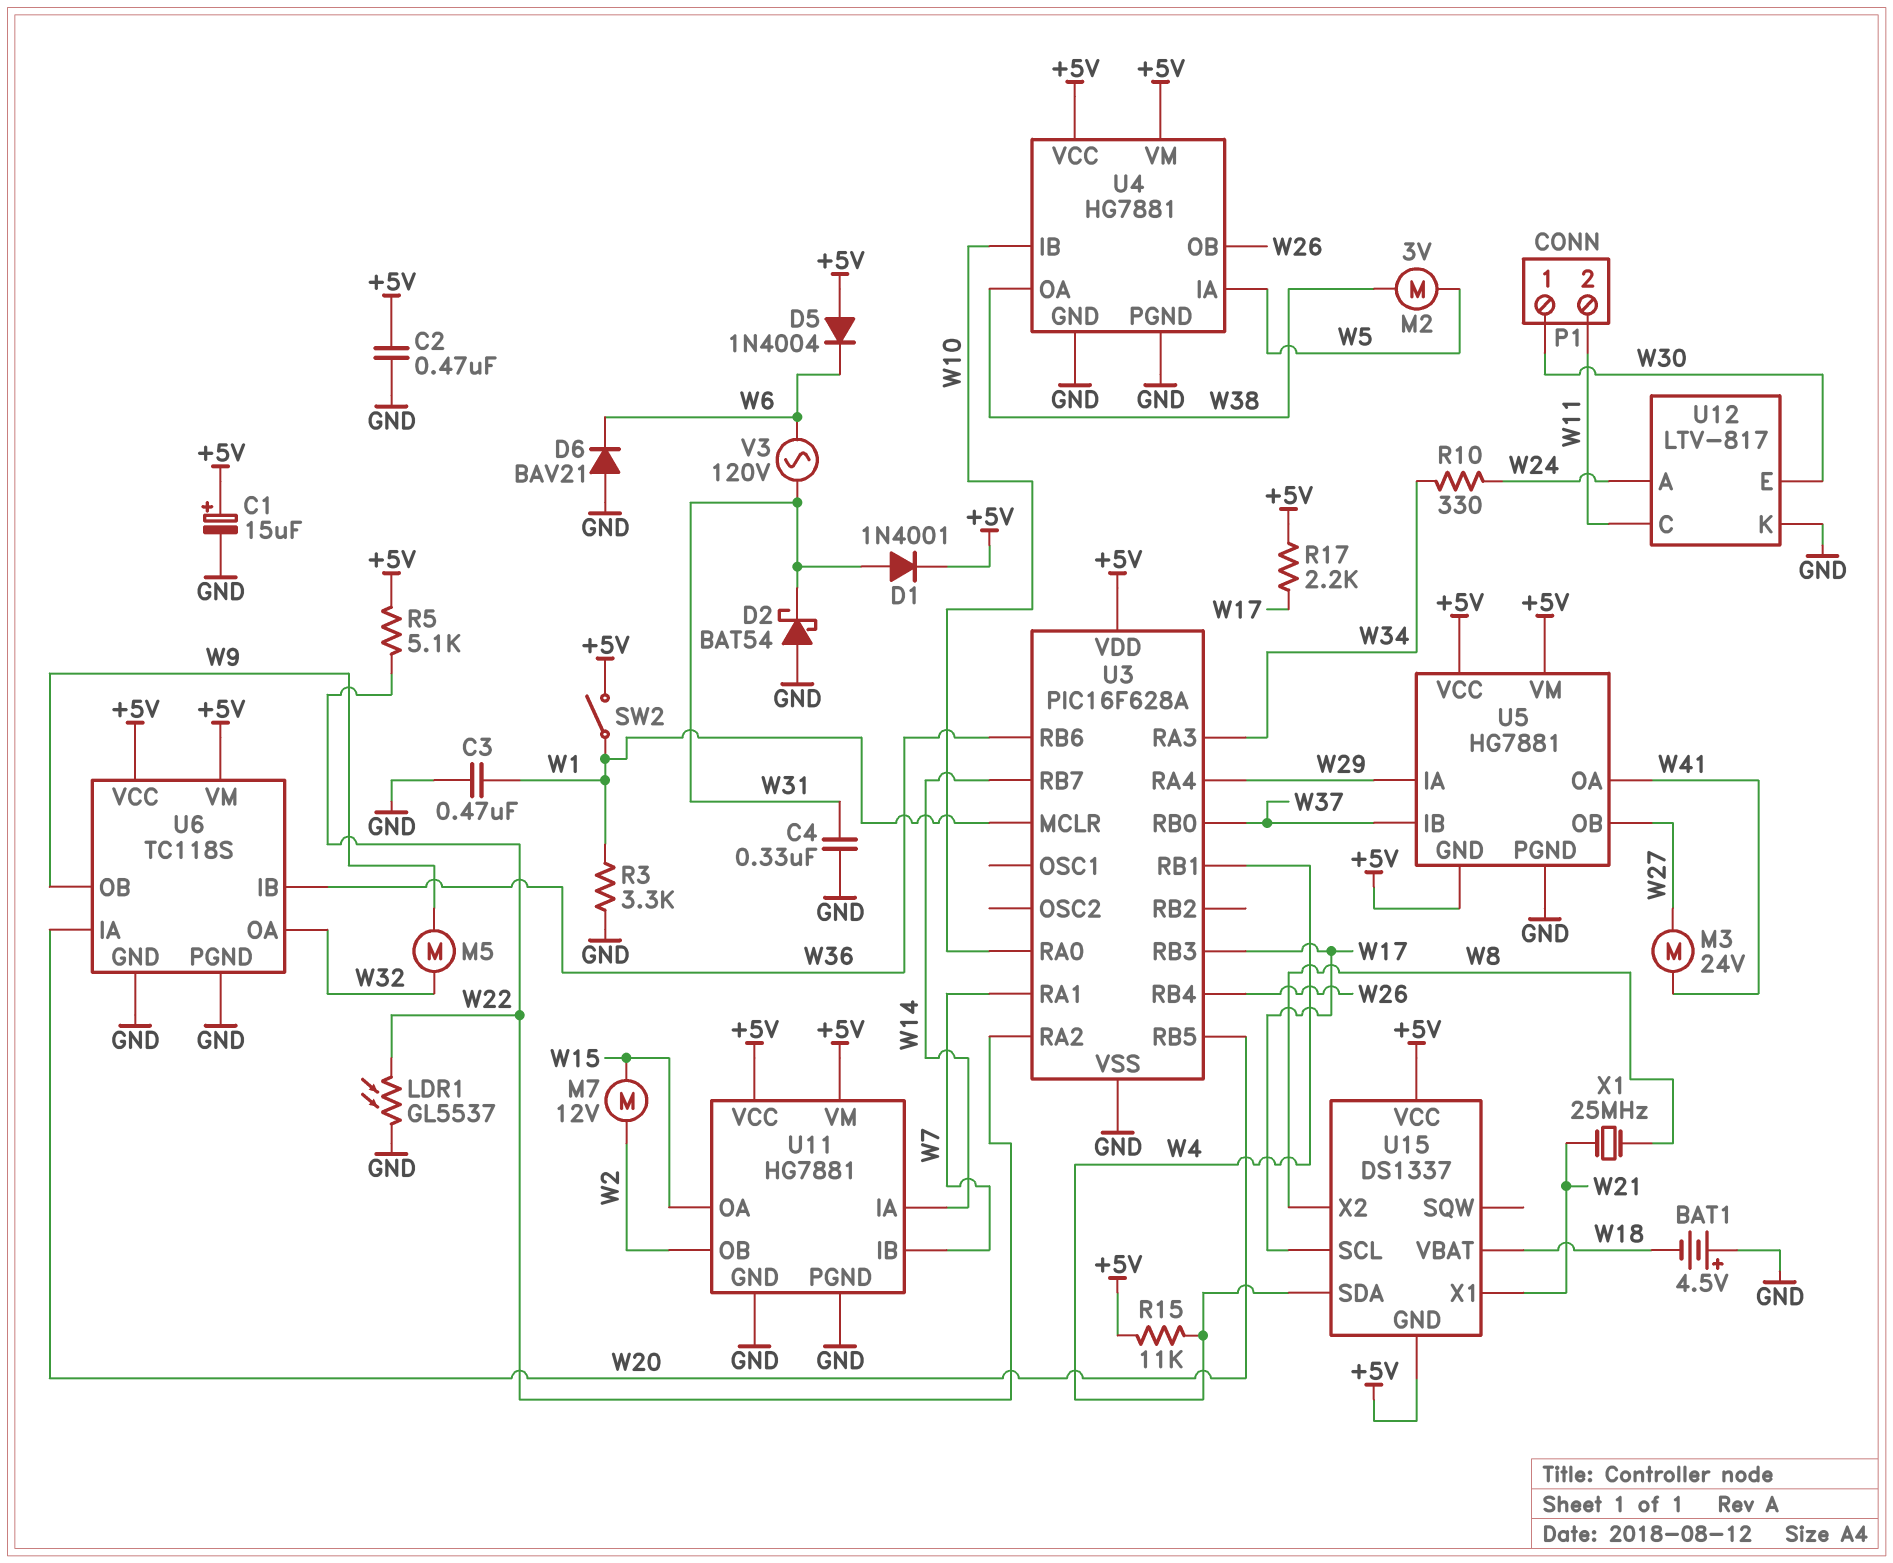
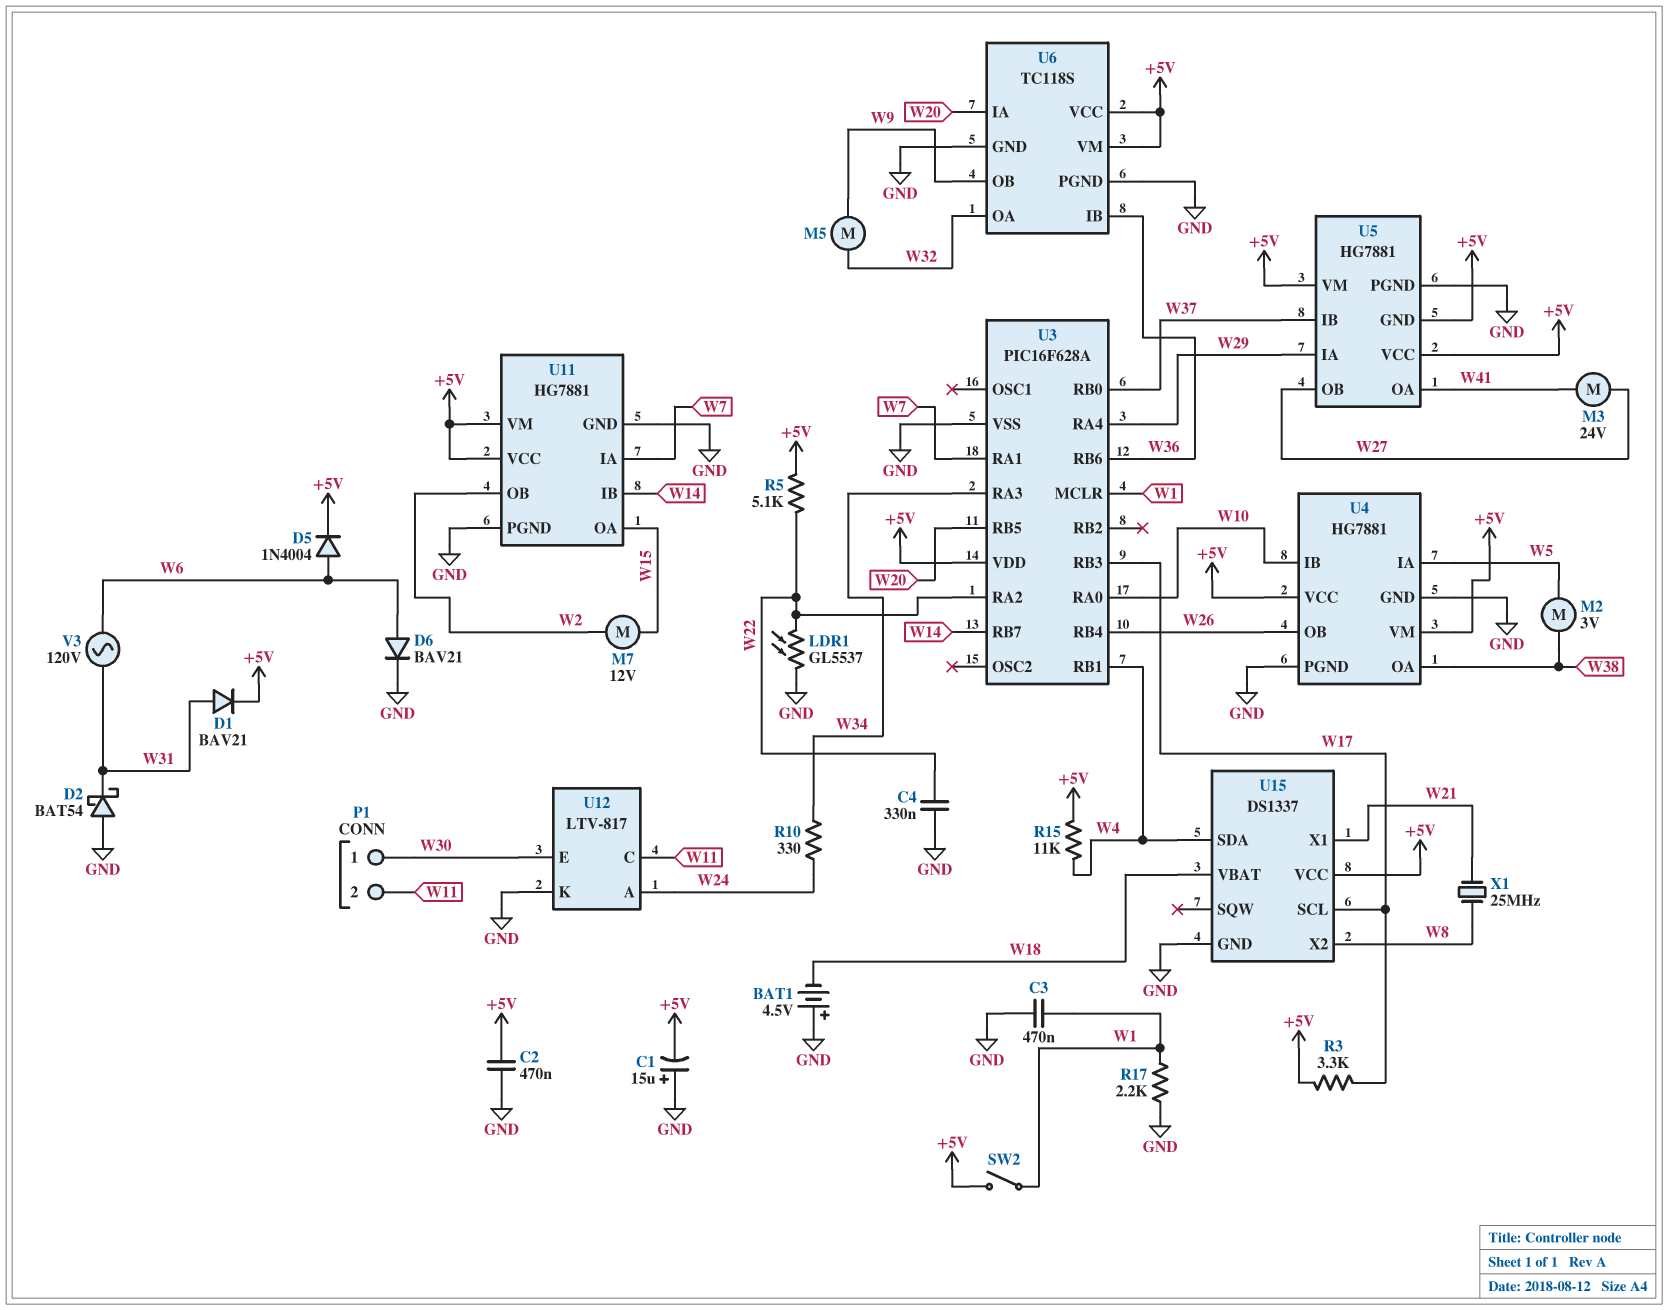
C1: 15uF (plus +5V, minus GND) -> 15uF (plus GND, minus +5V)
C4: 330nF (GND, W31) -> 330nF (GND, W22)
D1: diode 1N4001 (A W31, K +5V) -> diode BAV21 (A W31, K +5V)
D5: diode 1N4004 (A +5V, K W6) -> diode 1N4004 (A W6, K +5V)
D6: diode BAV21 (A GND, K W6) -> diode BAV21 (A W6, K GND)
R3: 3.3k (GND, W1) -> 3.3k (+5V, W17)
R17: 2.2k (+5V, W17) -> 2.2k (GND, W1)
U11 pin IA: W14 -> W7
U11 pin IB: W7 -> W14
U15 pin GND: +5V -> GND

